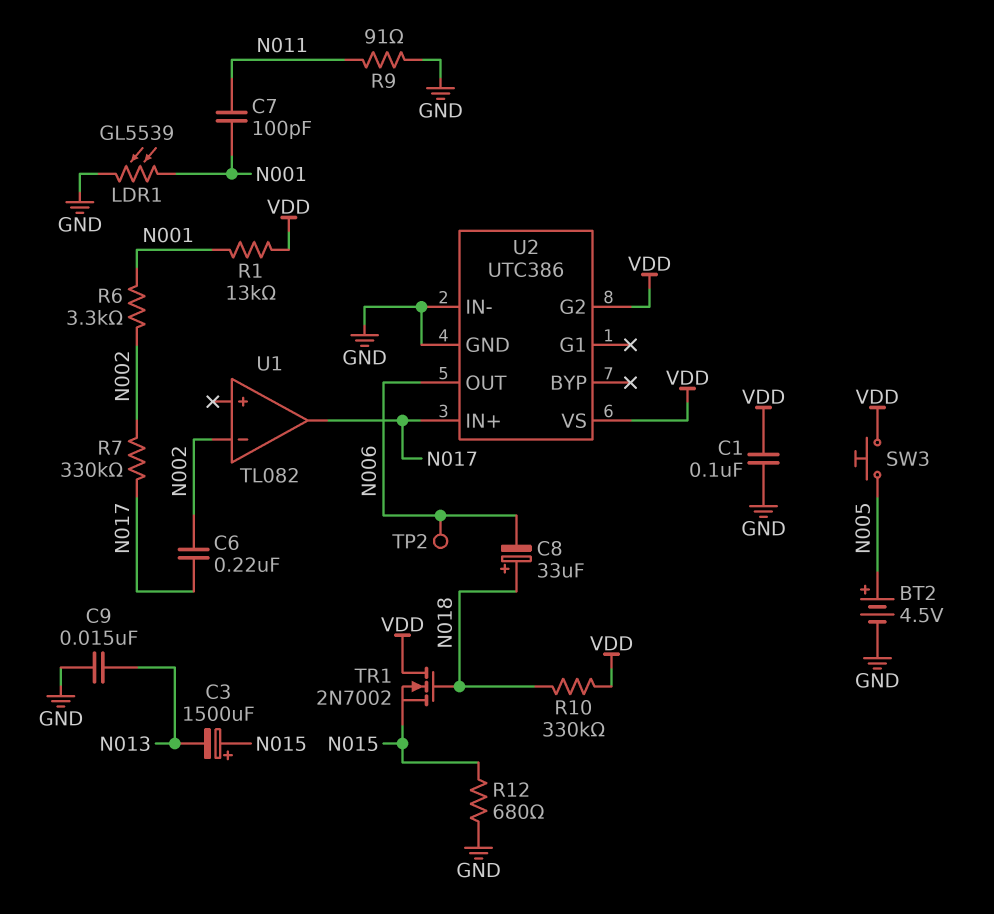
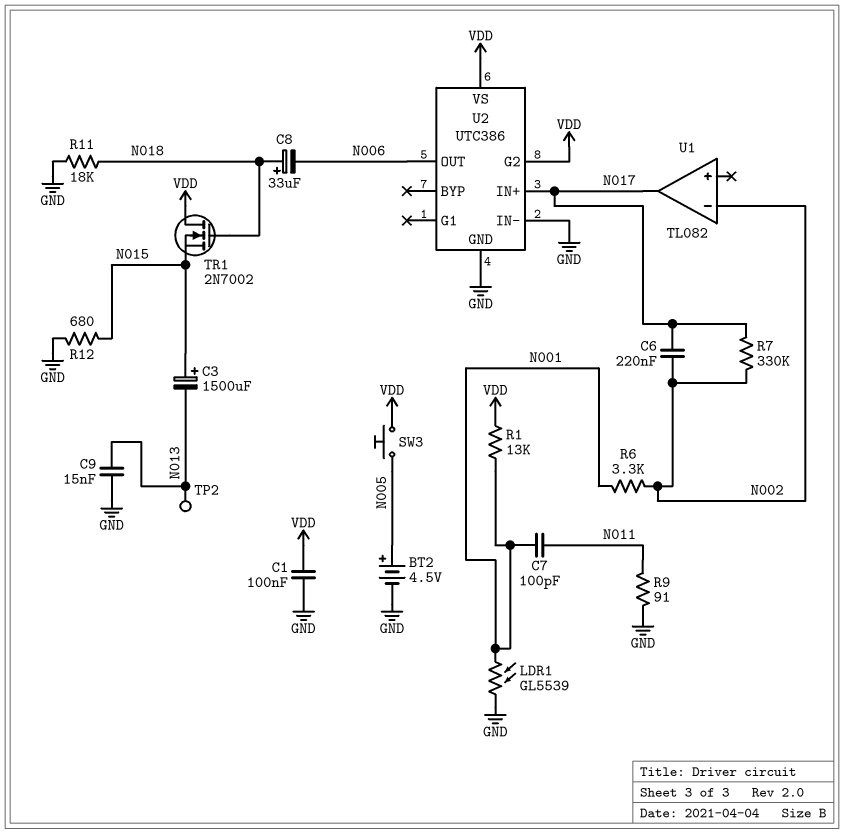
R10: 330k (N018, VDD) -> none
R11: none -> 18k (GND, N018)
TP2: test point (N006) -> test point (N013)

